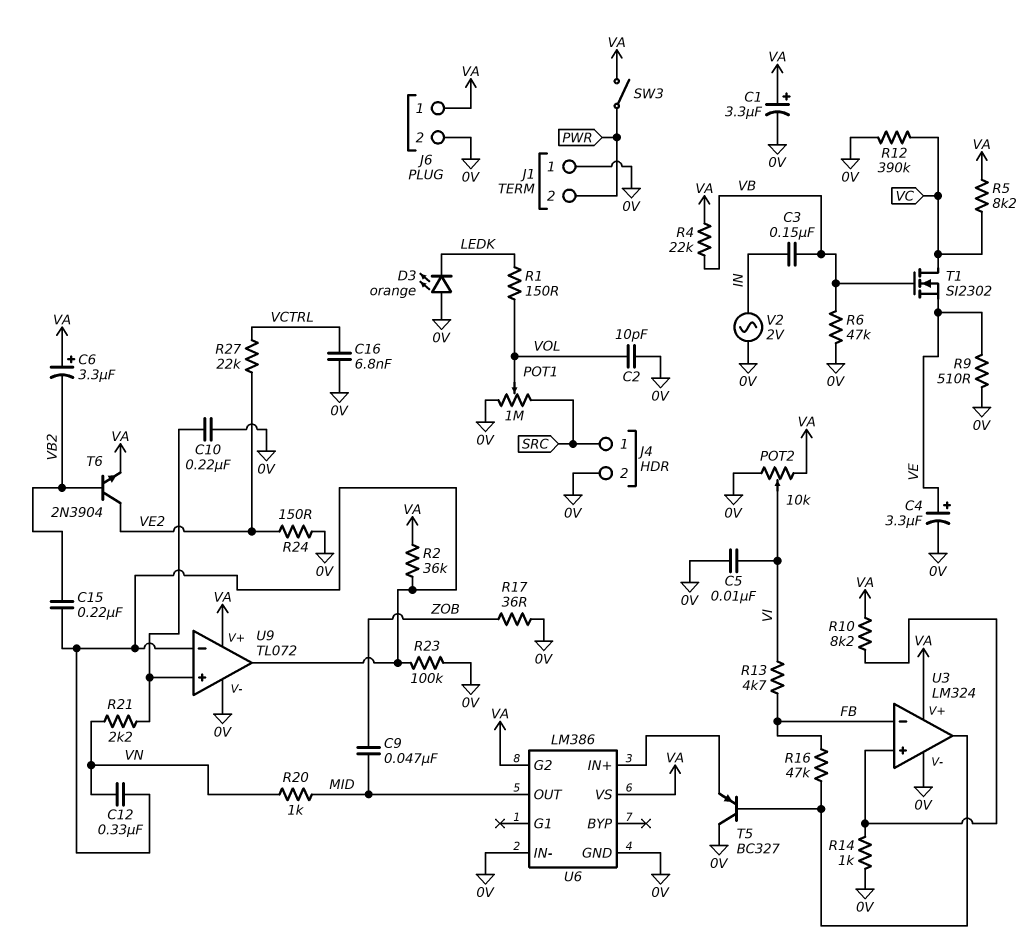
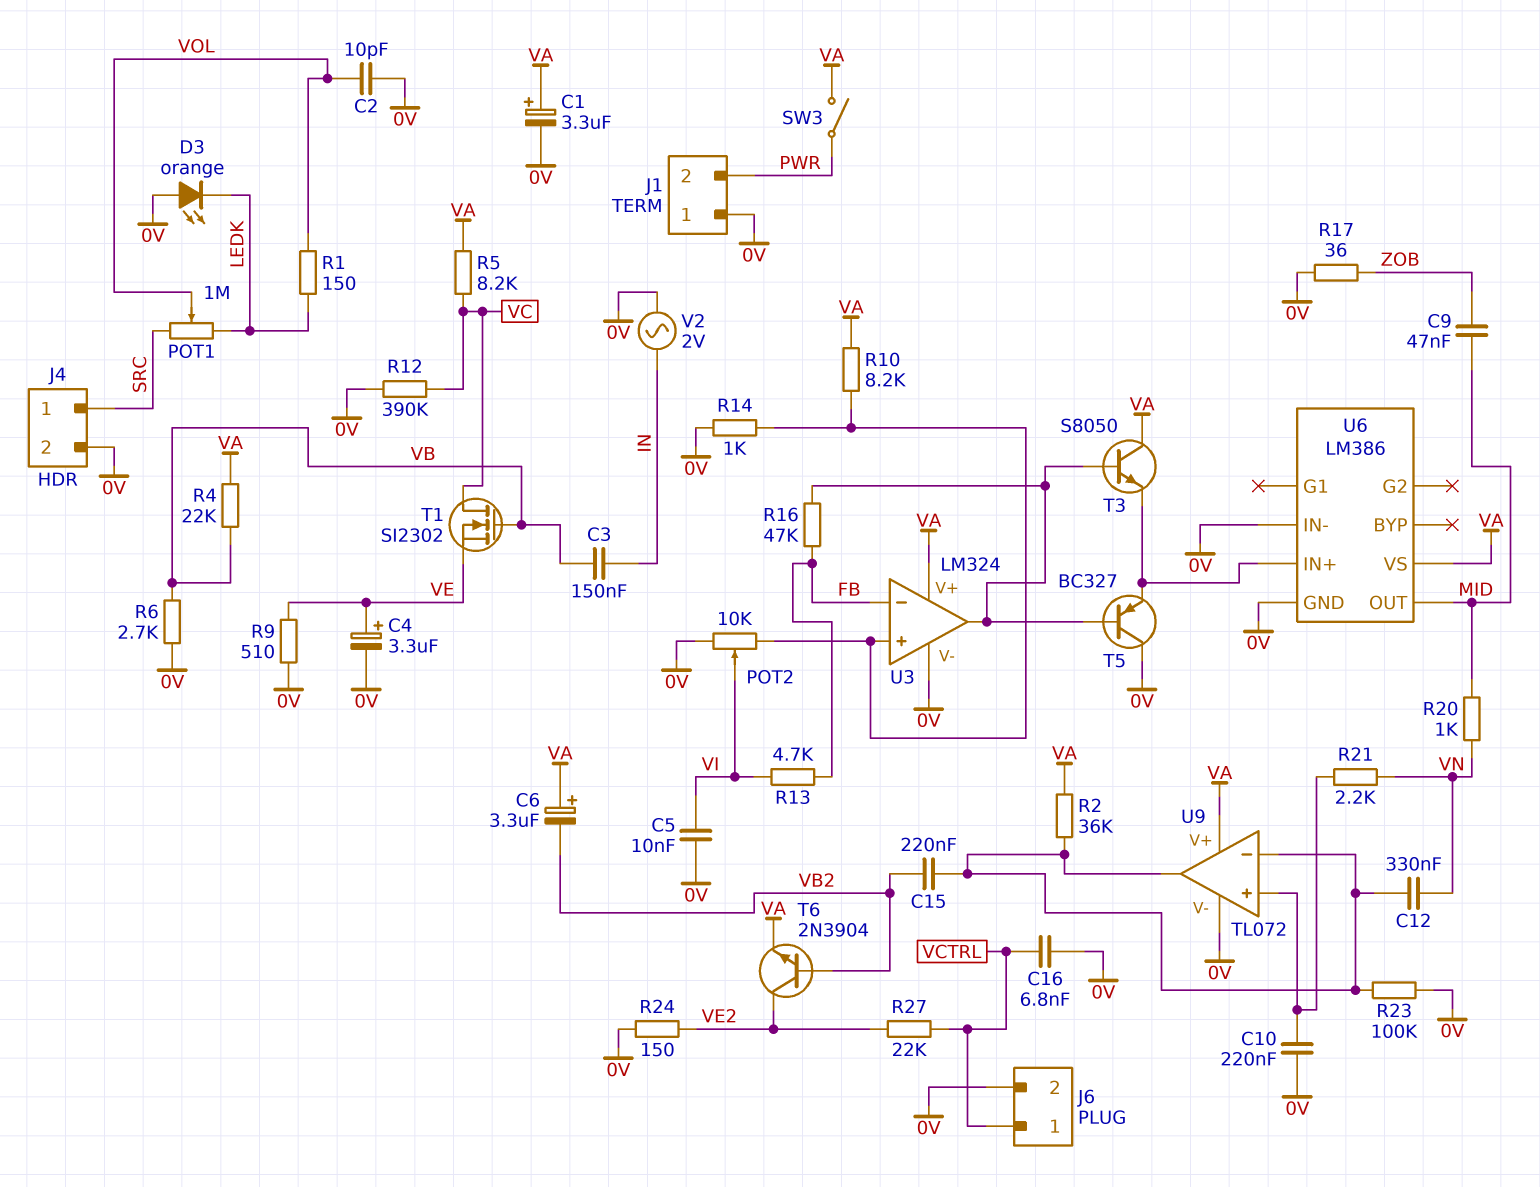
J6 pin 1: VA -> VCTRL
POT1: 1M (0V, SRC, wiper VOL) -> 1M (LEDK, SRC, wiper VOL)
POT2: 10k (0V, VA, wiper VI) -> 10k (0V, U3/in+, wiper VI)
R6: 47k (0V, VB) -> 2.7k (0V, VB)
T3: none -> NPN S8050 (B U3/out, C VA, E U6/IN+)
U6 pin G2: VA -> none

